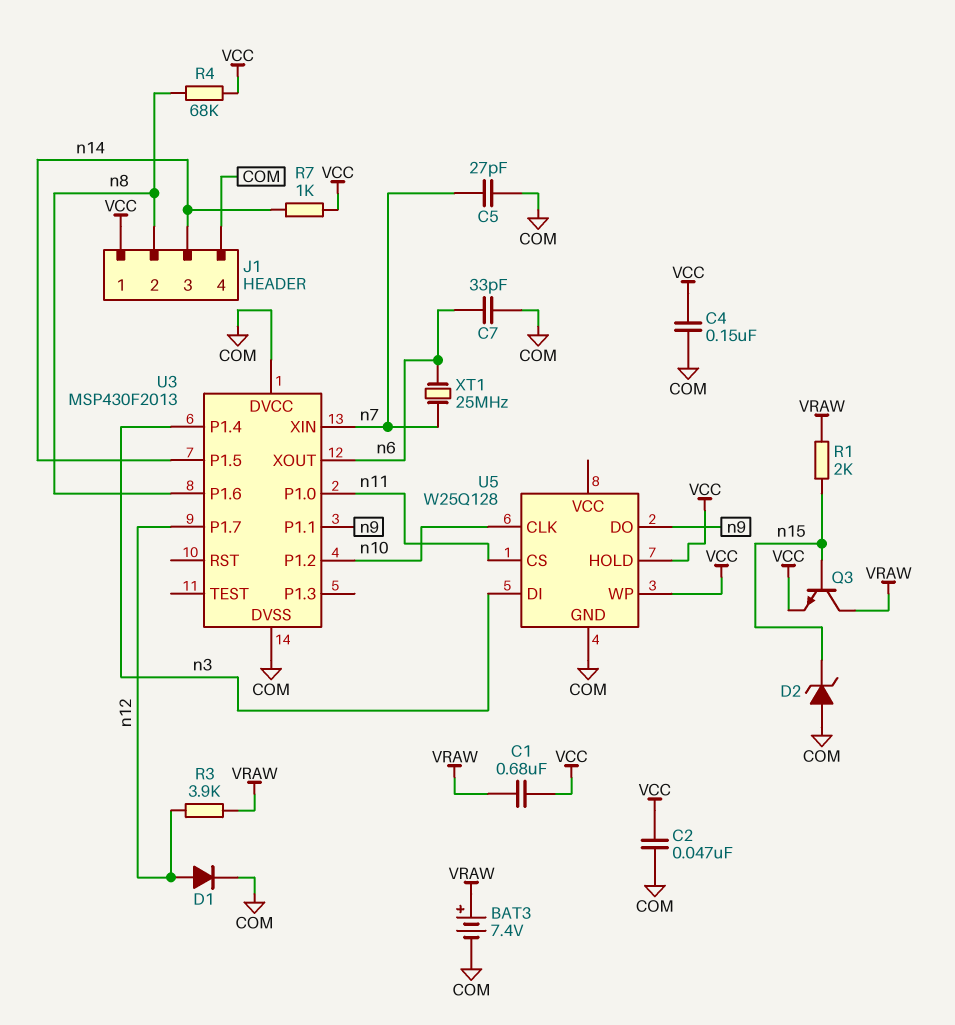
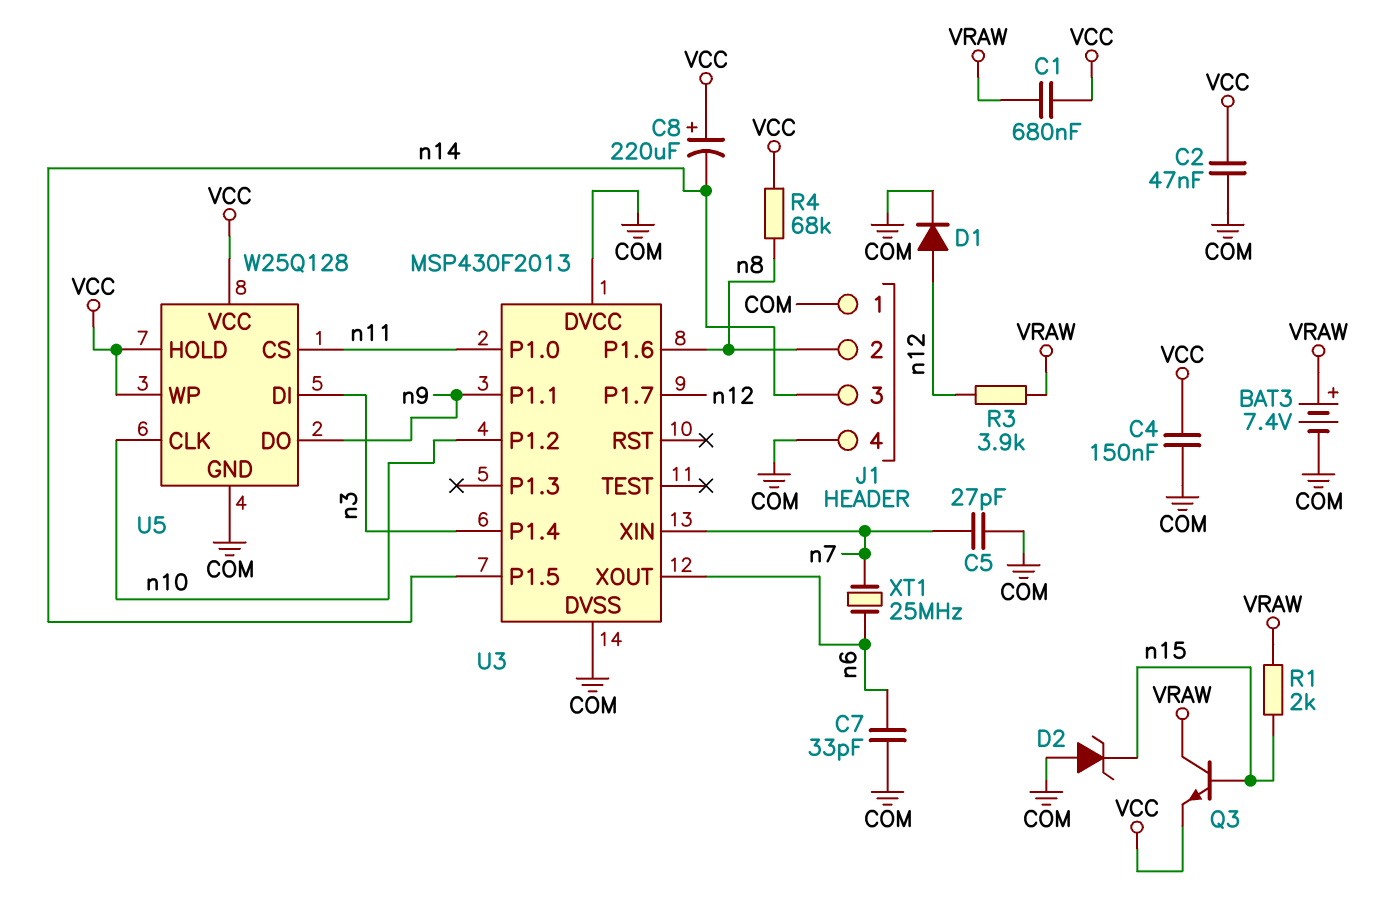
C8: none -> 220uF (plus VCC, minus n14)
J1 pin 1: VCC -> COM
R7: 1k (VCC, n14) -> none
U5 pin VCC: none -> VCC

